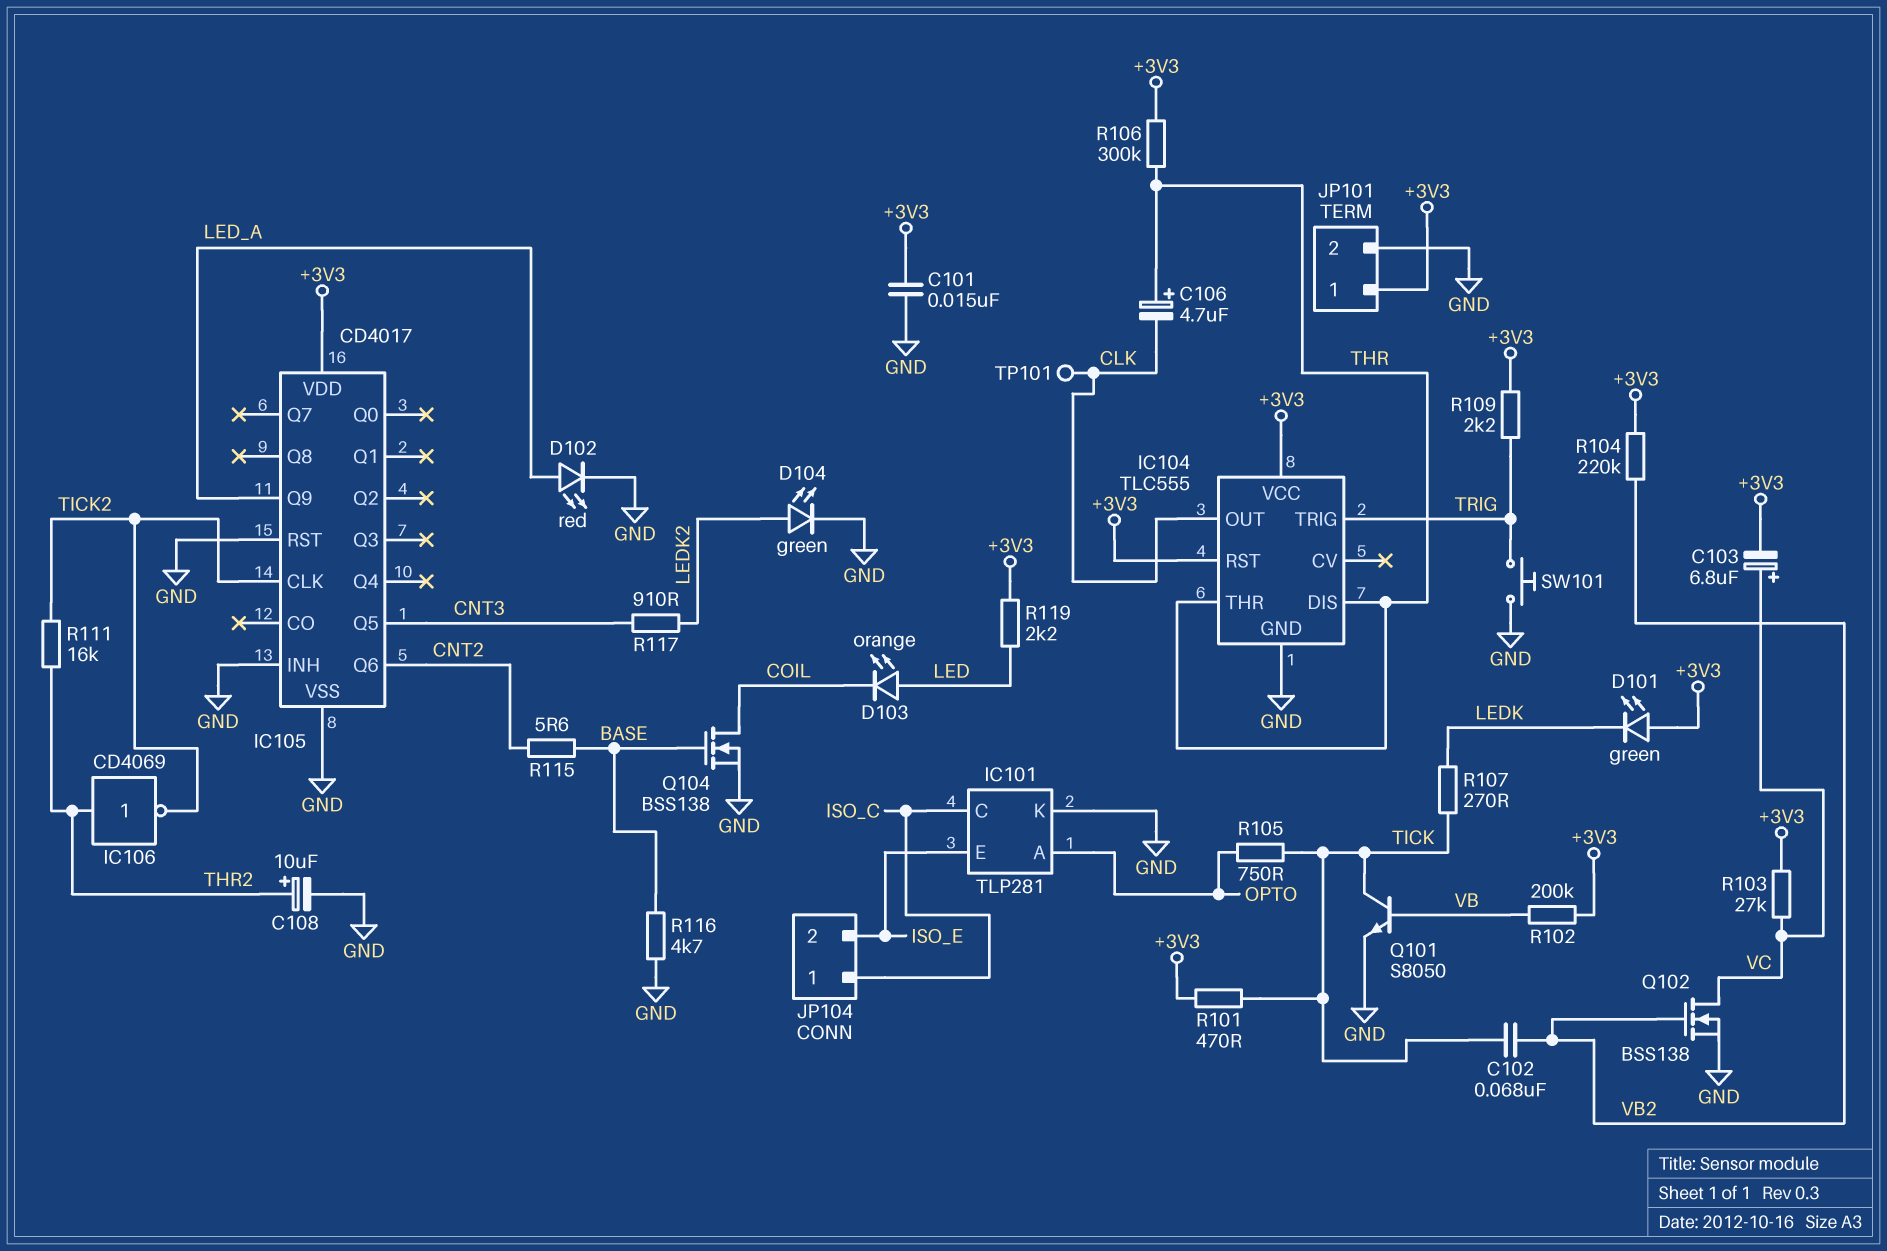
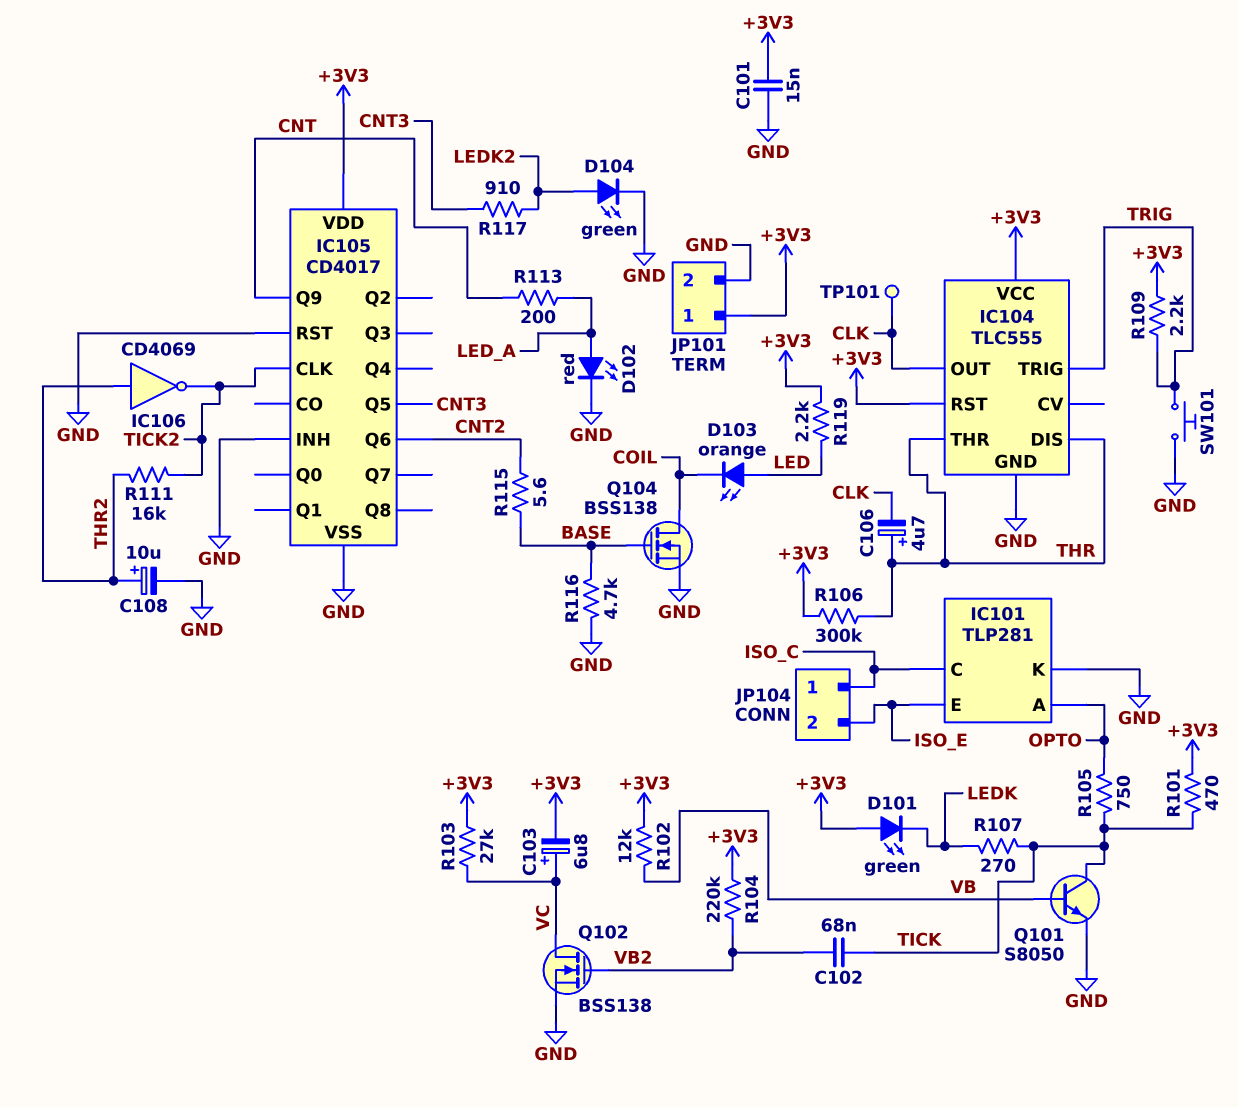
IC105 pin Q9: LED_A -> CNT
R102: 200k (+3V3, VB) -> 12k (+3V3, VB)
R113: none -> 200 (CNT, LED_A)

